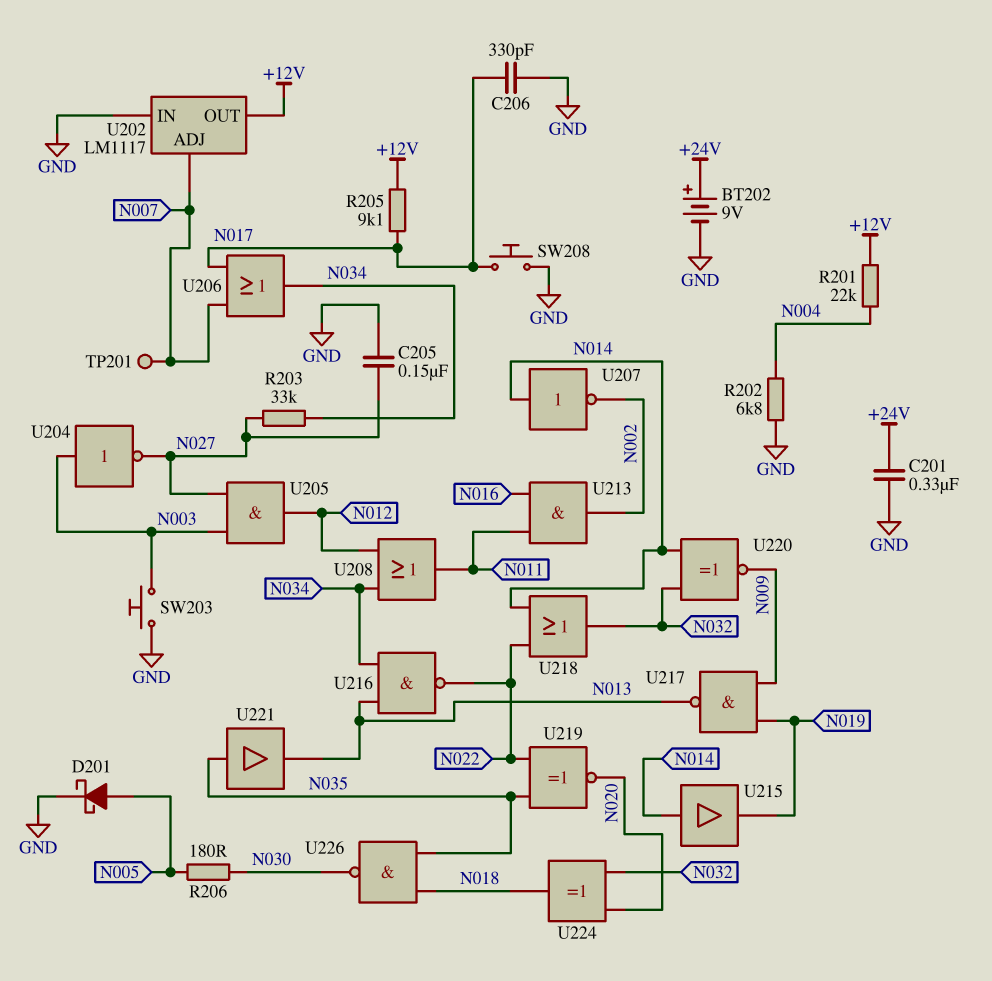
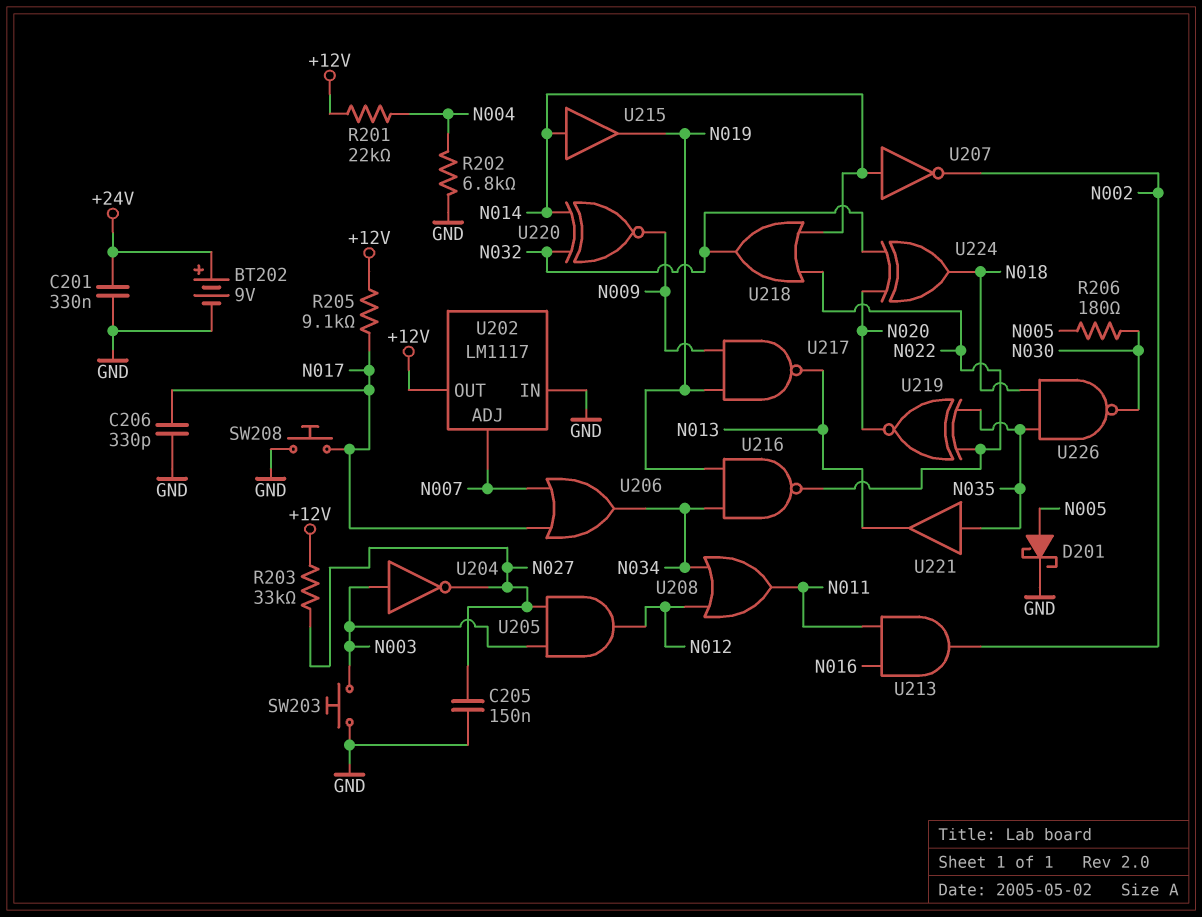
R203: 33k (N027, N034) -> 33k (+12V, N027)
TP201: test point (N007) -> none
U216: NAND (in N013, in N034, out N022) -> NAND (in N019, in N034, out N022)

